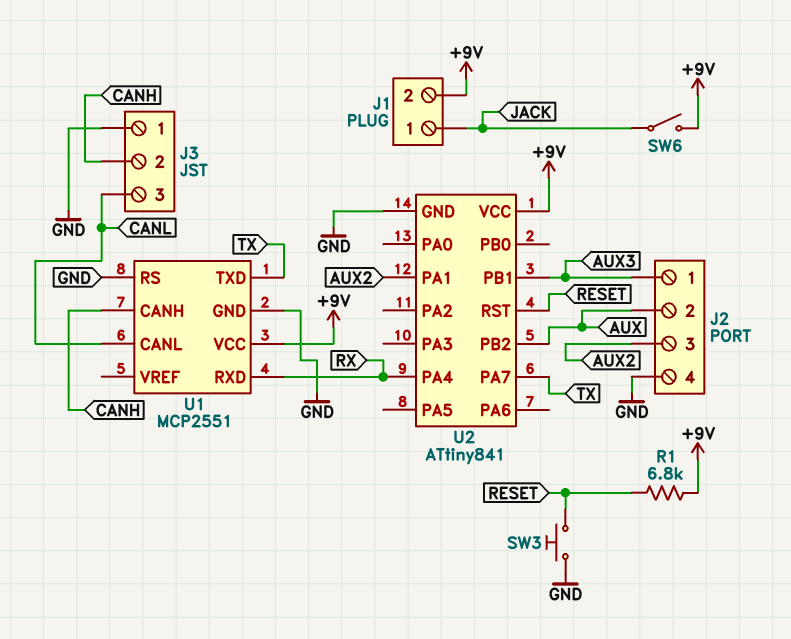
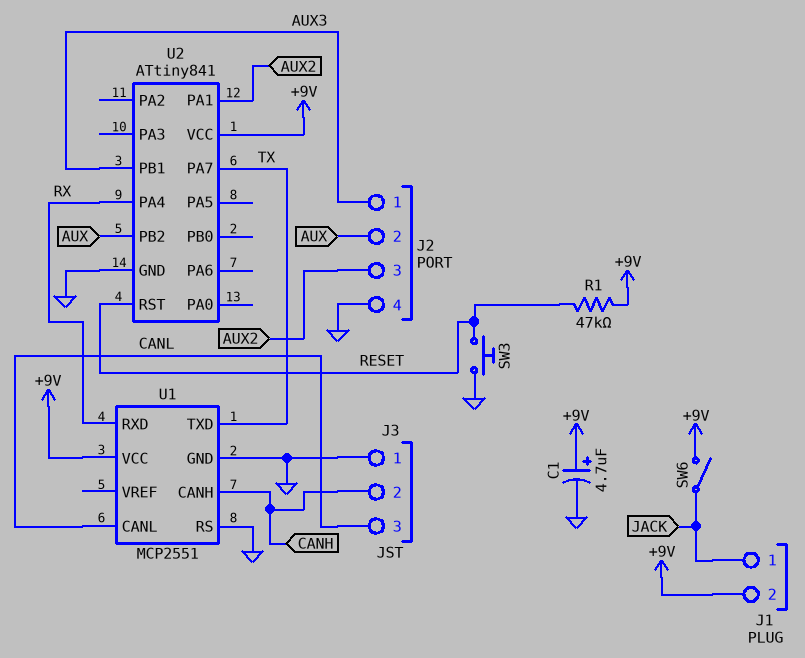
C1: none -> 4.7uF (plus +9V, minus GND)
R1: 6.8k (+9V, RESET) -> 47k (+9V, RESET)

